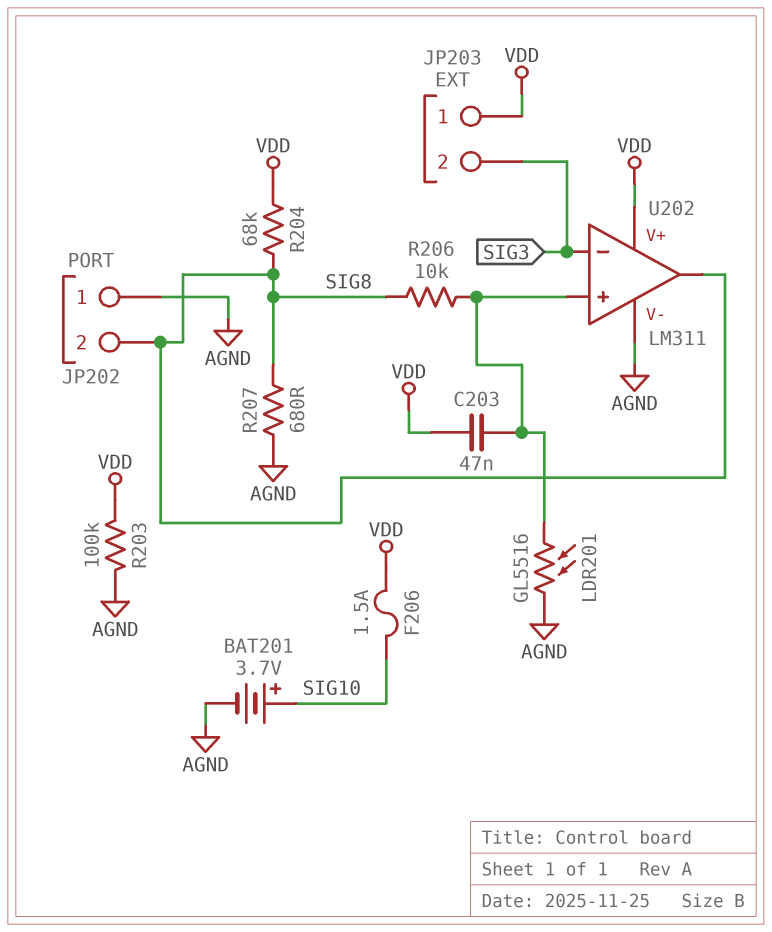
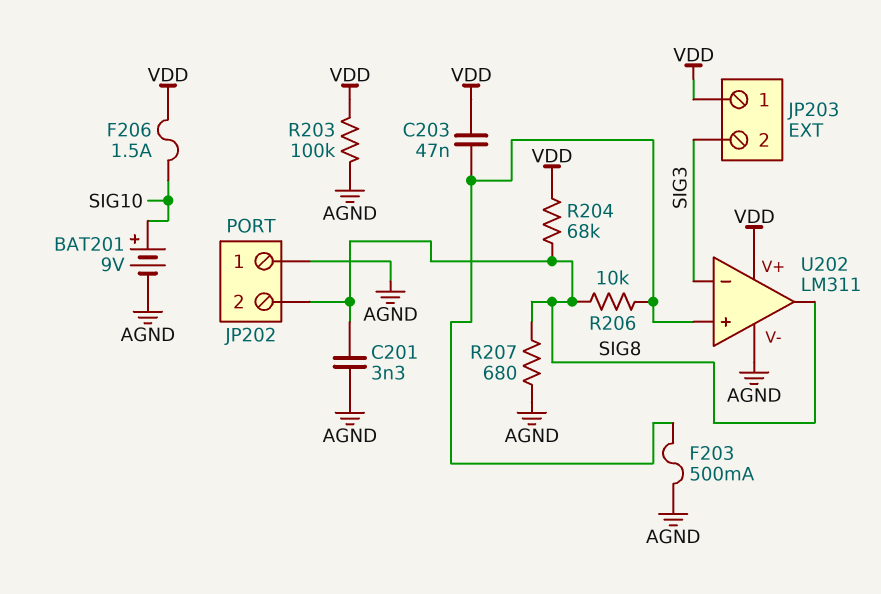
BAT201: 3.7V (plus SIG10, minus AGND) -> 9V (plus SIG10, minus AGND)
C201: none -> 3.3nF (AGND, SIG8)
F203: none -> 500mA (AGND, U202/in+)
LDR201: GL5516 (AGND, U202/in+) -> none

